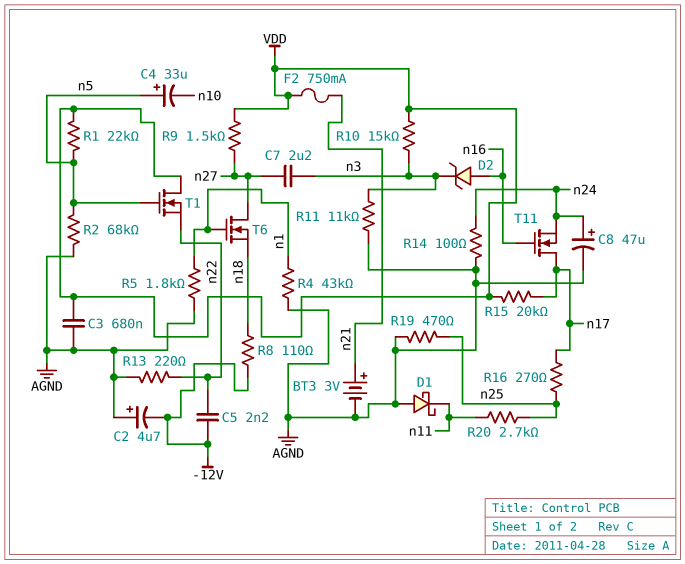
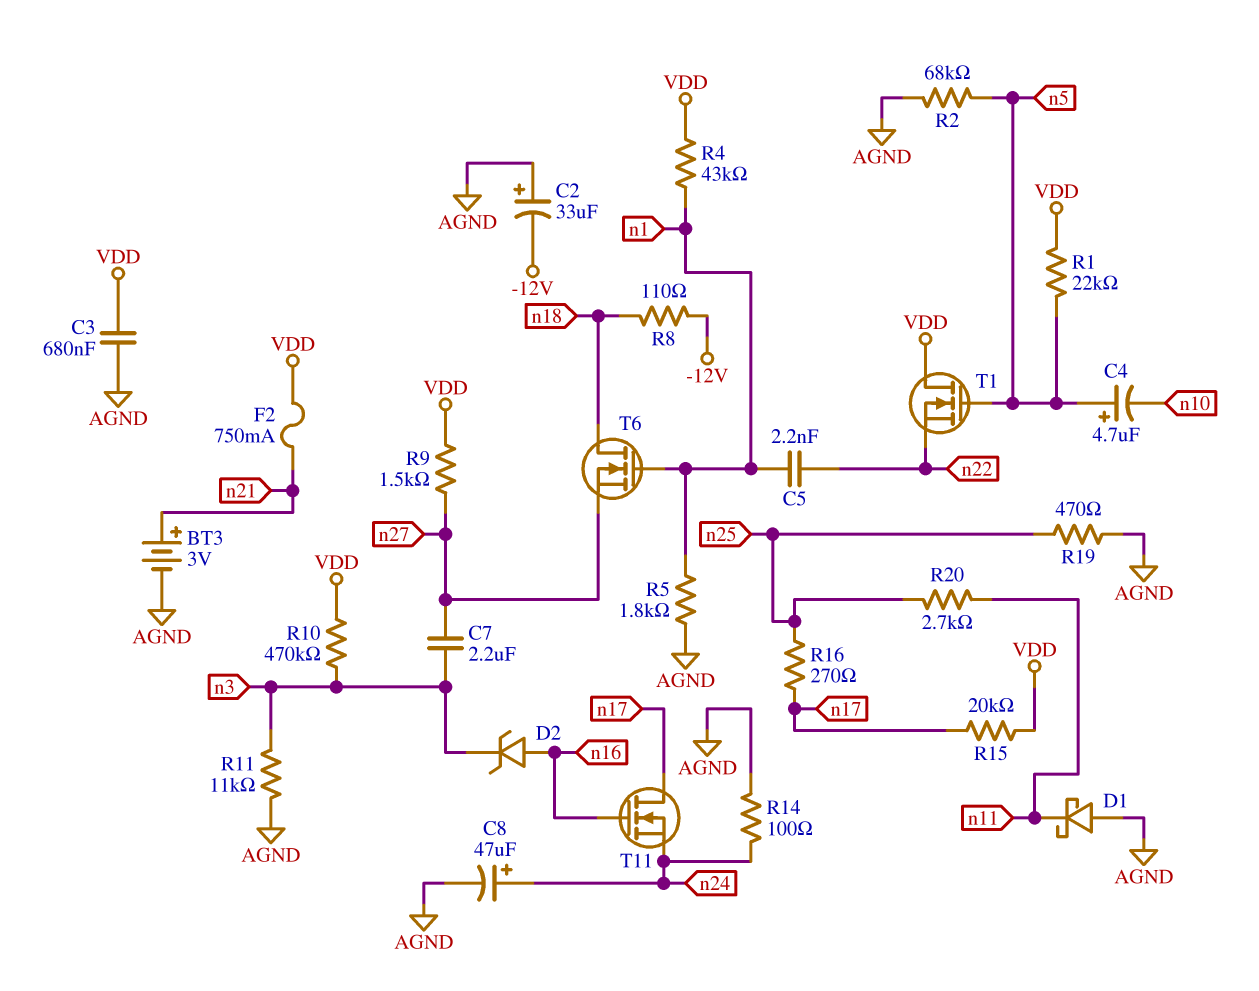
C2: 4.7uF (plus AGND, minus -12V) -> 33uF (plus AGND, minus -12V)
C4: 33uF (plus n5, minus n10) -> 4.7uF (plus n5, minus n10)
C5: 2.2nF (-12V, n22) -> 2.2nF (n1, n22)
R4: 43k (AGND, n1) -> 43k (VDD, n1)
R10: 15k (VDD, n3) -> 470k (VDD, n3)
R13: 220 (AGND, n22) -> none
T6: NMOS (G n1, D n27, S n18) -> NMOS (G n1, D n18, S n27)

